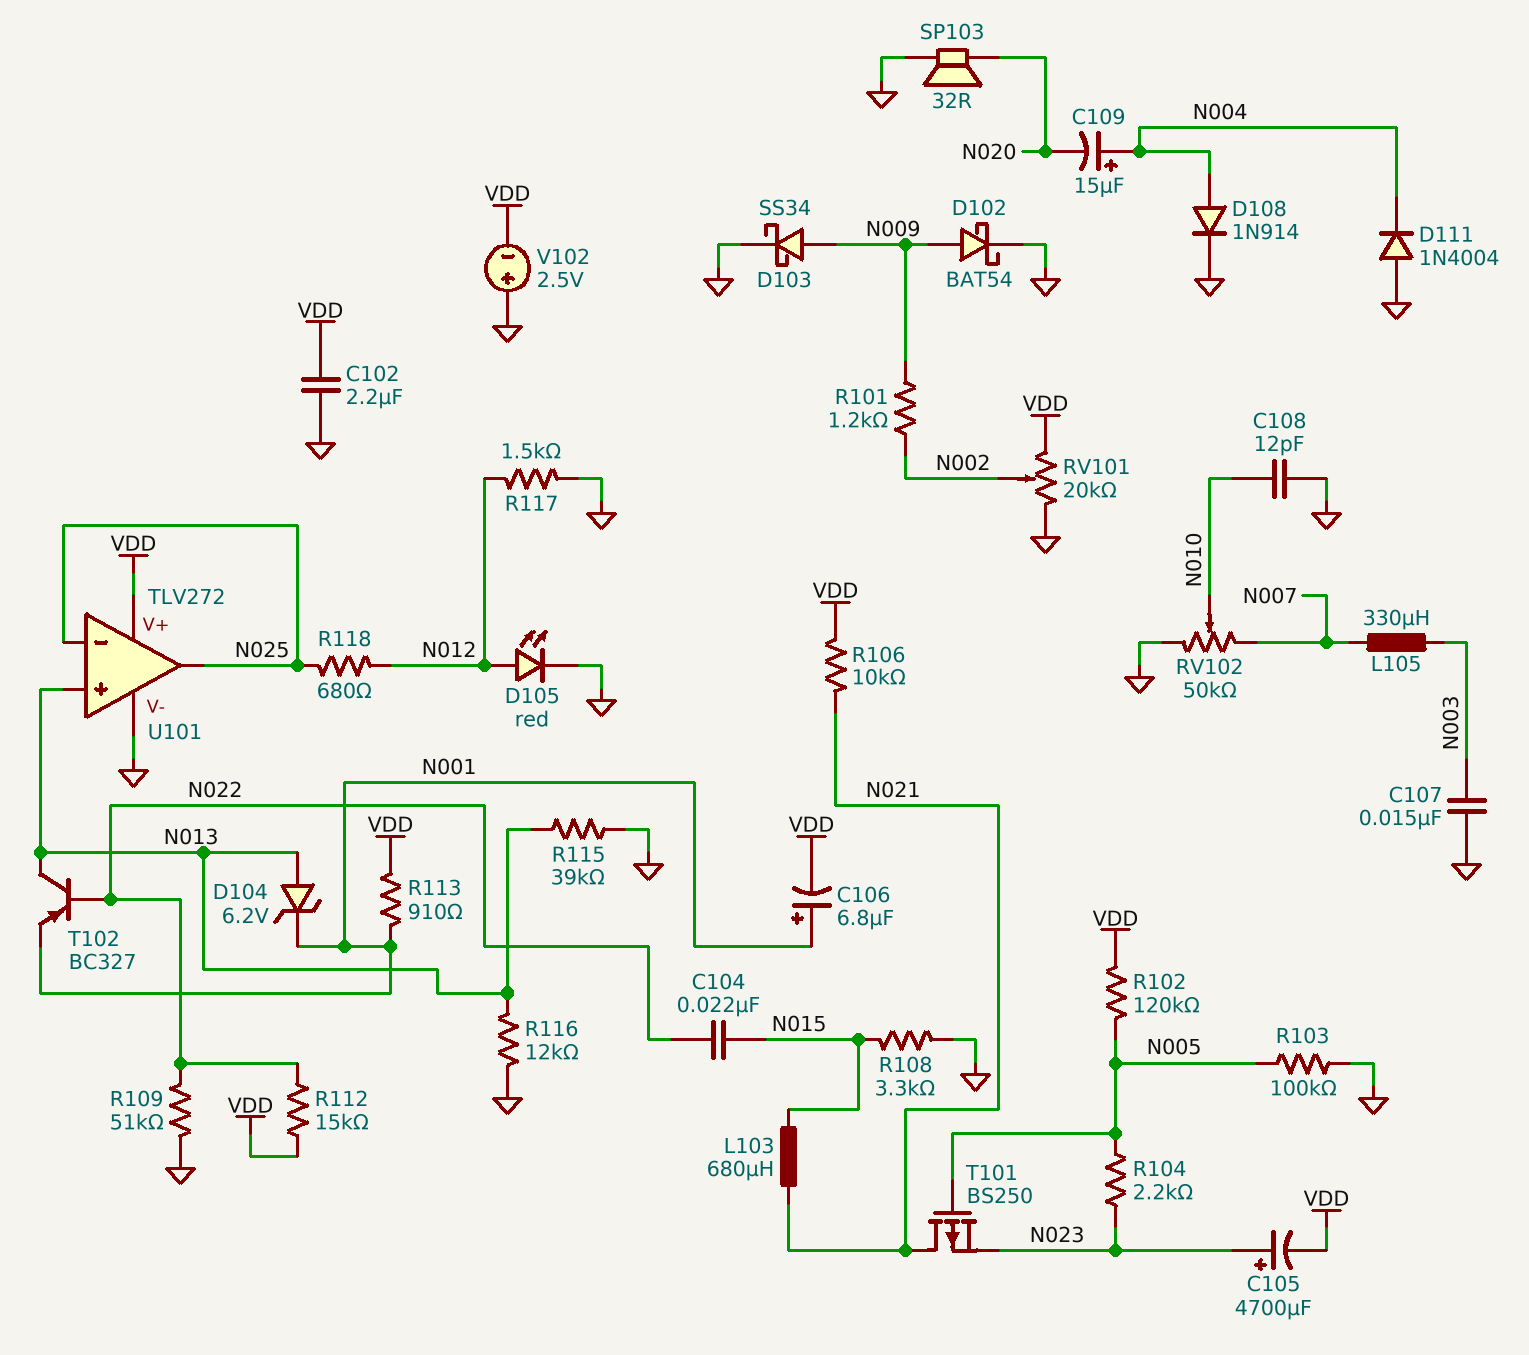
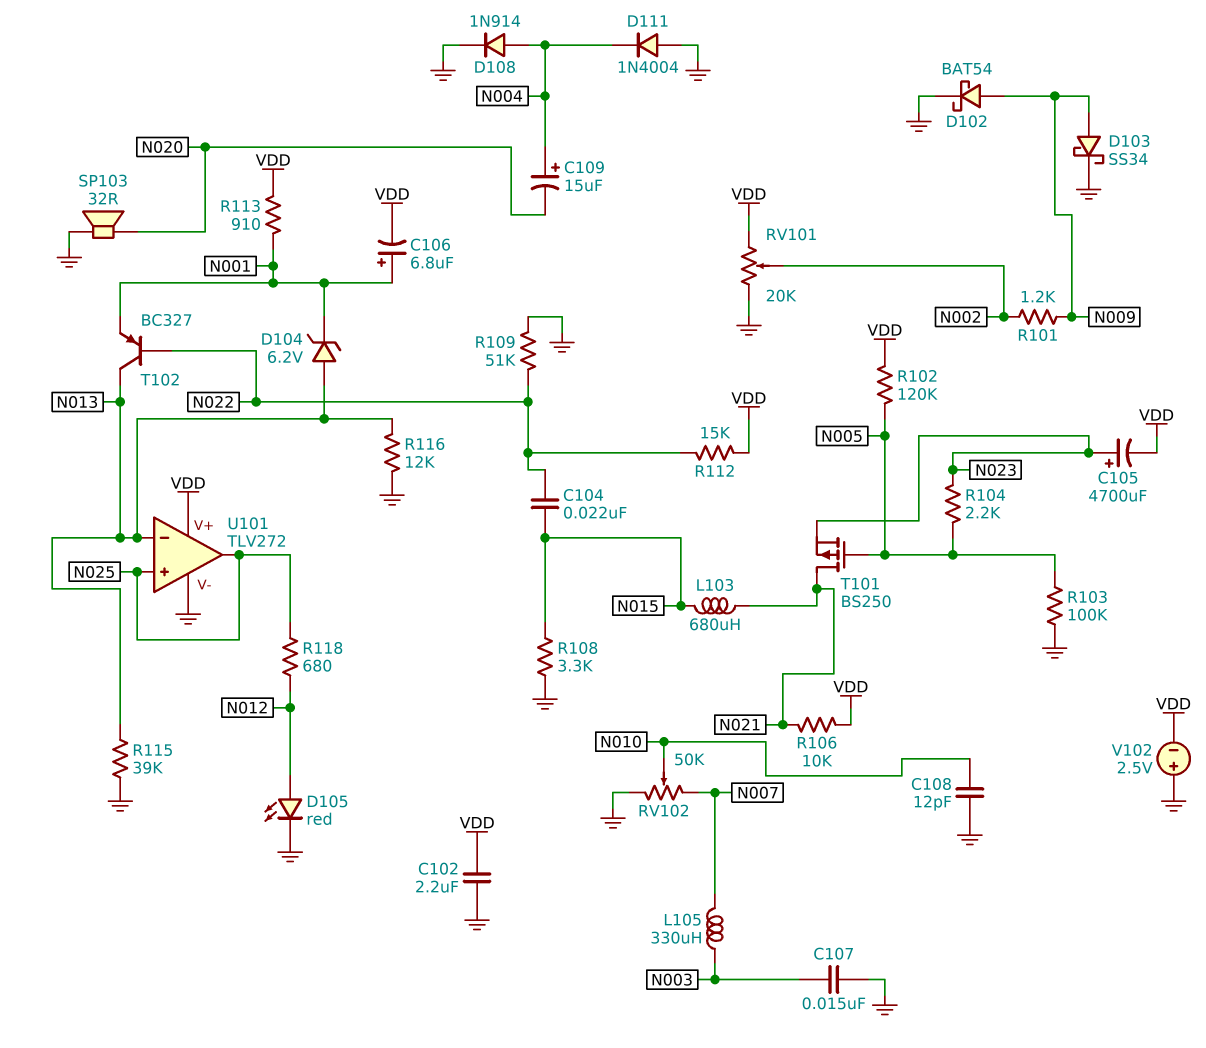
R117: 1.5k (GND, N012) -> none
U101 pin in+: N013 -> N025
U101 pin in-: N025 -> N013

